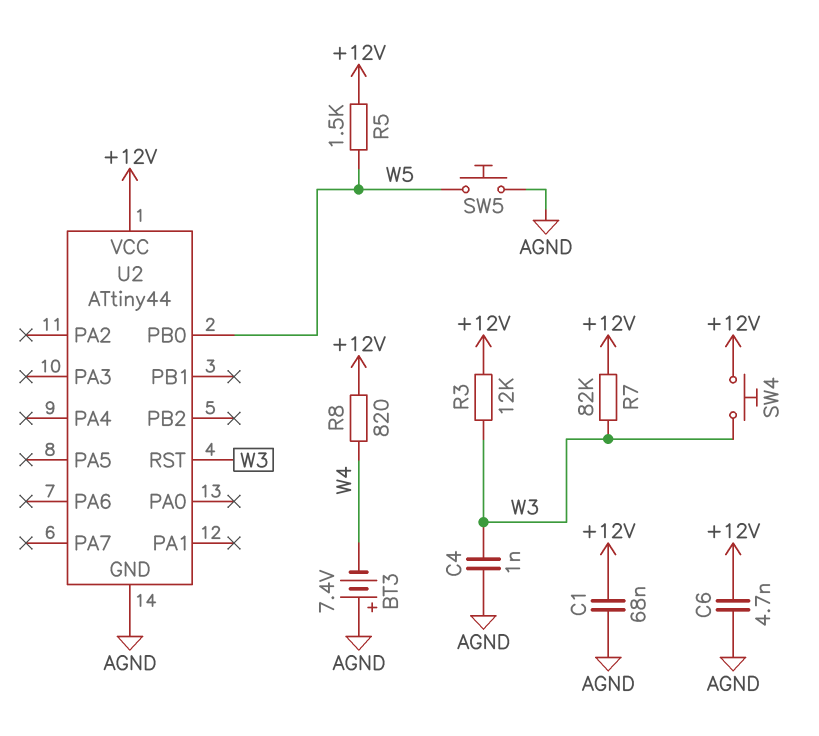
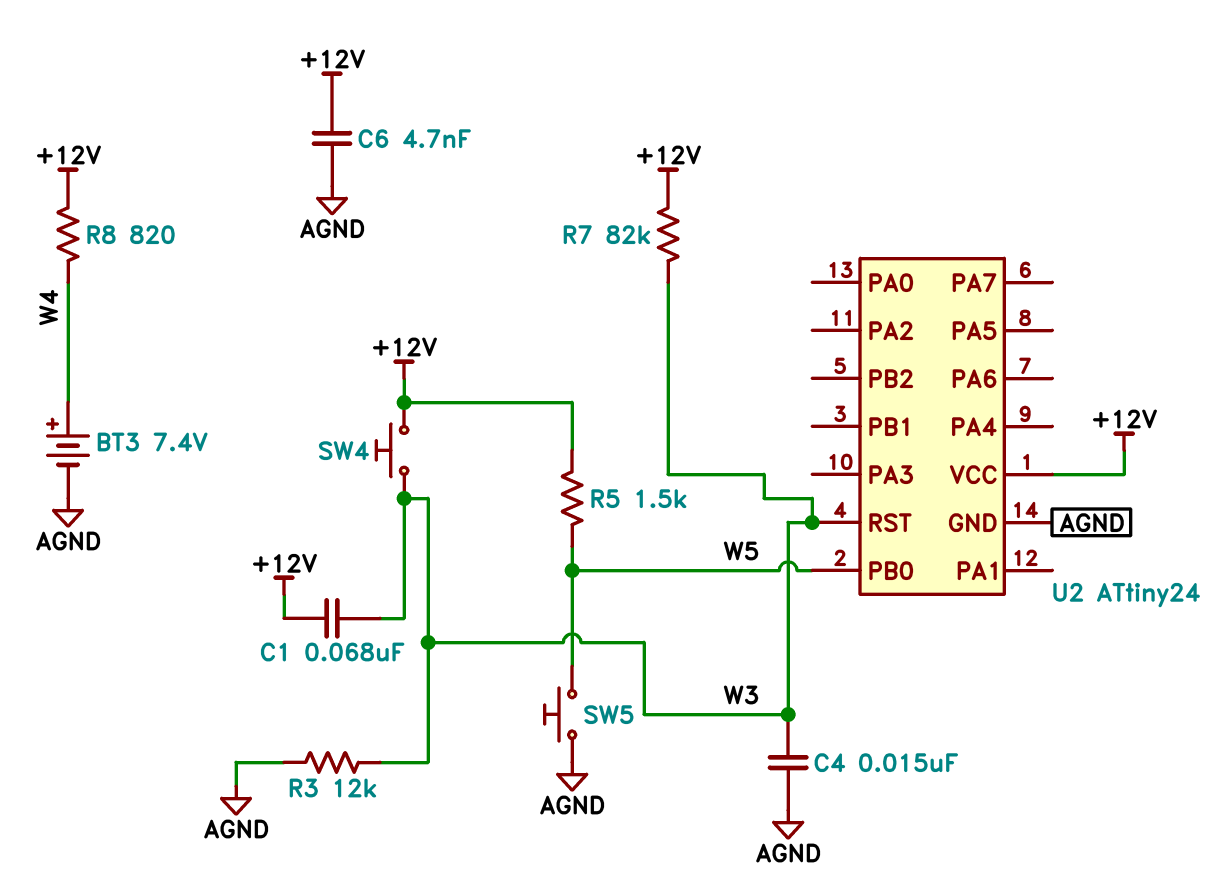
BT3: 7.4V (plus AGND, minus W4) -> 7.4V (plus W4, minus AGND)
C1: 68nF (+12V, AGND) -> 68nF (+12V, W3)
C4: 1nF (AGND, W3) -> 15nF (AGND, W3)
R3: 12k (+12V, W3) -> 12k (AGND, W3)
U2: ATtiny44 -> ATtiny24

